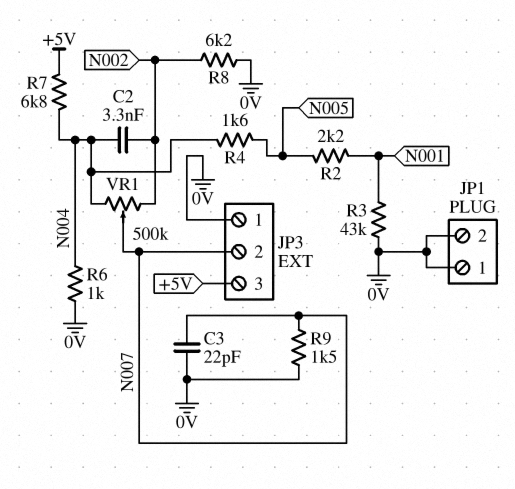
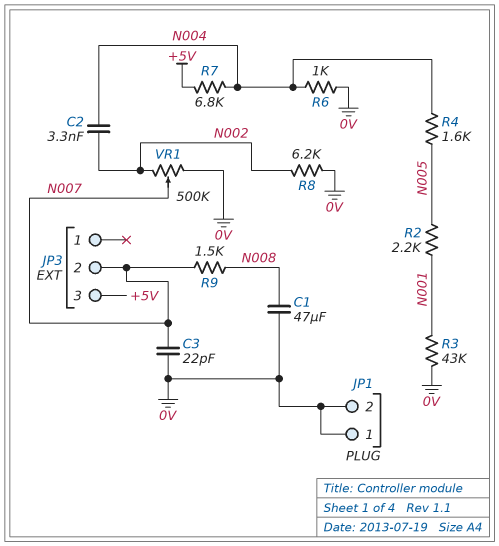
C1: none -> 47uF (0V, N008)
JP3 pin 1: 0V -> none
R9: 1.5k (0V, N007) -> 1.5k (N007, N008)
VR1: 500k (N002, N004, wiper N007) -> 500k (0V, N002, wiper N007)

